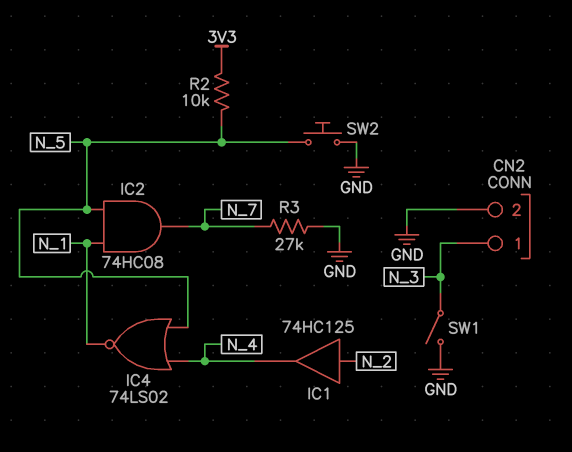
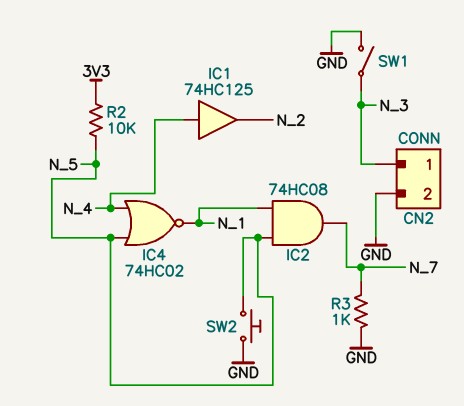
IC1: buffer 74HC125 (in N_2, out N_4) -> buffer 74HC125 (in N_4, out N_2)
IC4: NOR 74LS02 (in N_4, in N_5, out N_1) -> NOR 74HC02 (in N_4, in N_5, out N_1)
R3: 27k (GND, N_7) -> 1k (GND, N_7)

